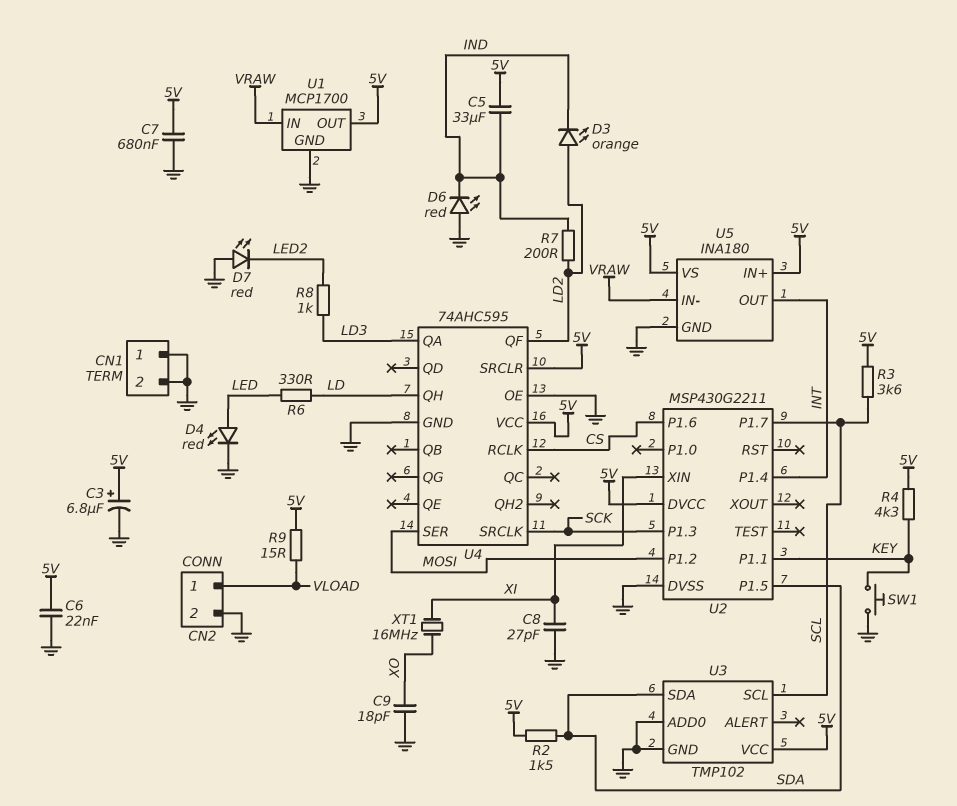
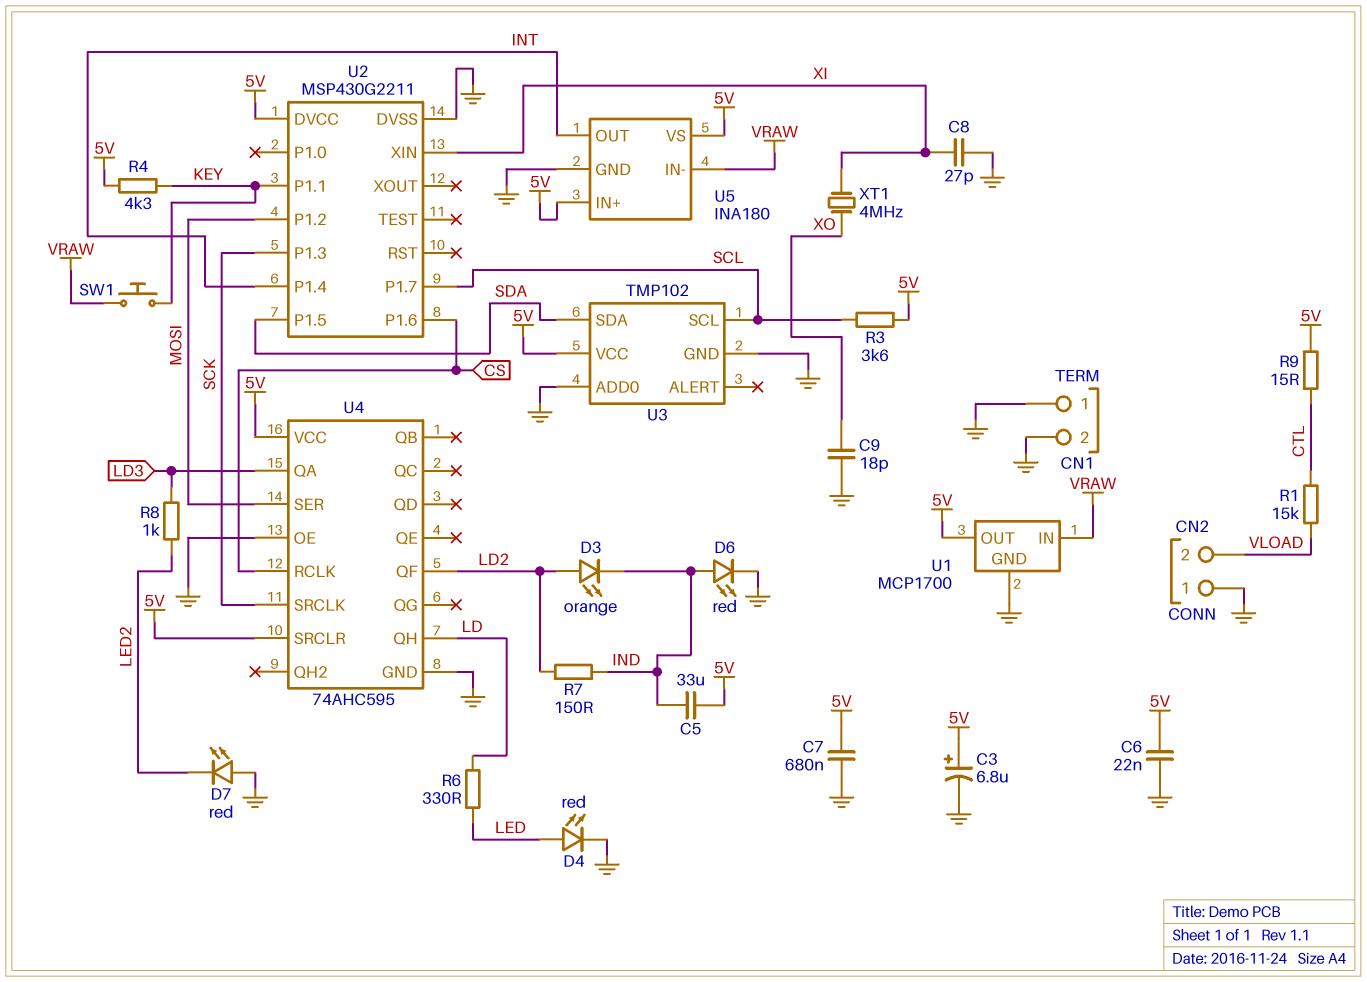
CN2 pin 1: VLOAD -> GND
CN2 pin 2: GND -> VLOAD
D6: LED red (A GND, K IND) -> LED red (A IND, K GND)
R1: none -> 15k (CTL, VLOAD)
R2: 1.5k (5V, SDA) -> none
R7: 200 (IND, LD2) -> 150 (IND, LD2)
R9: 15 (5V, VLOAD) -> 15 (5V, CTL)
SW1: button (GND, KEY) -> button (KEY, VRAW)
XT1: 16MHz (XI, XO) -> 4MHz (XI, XO)

